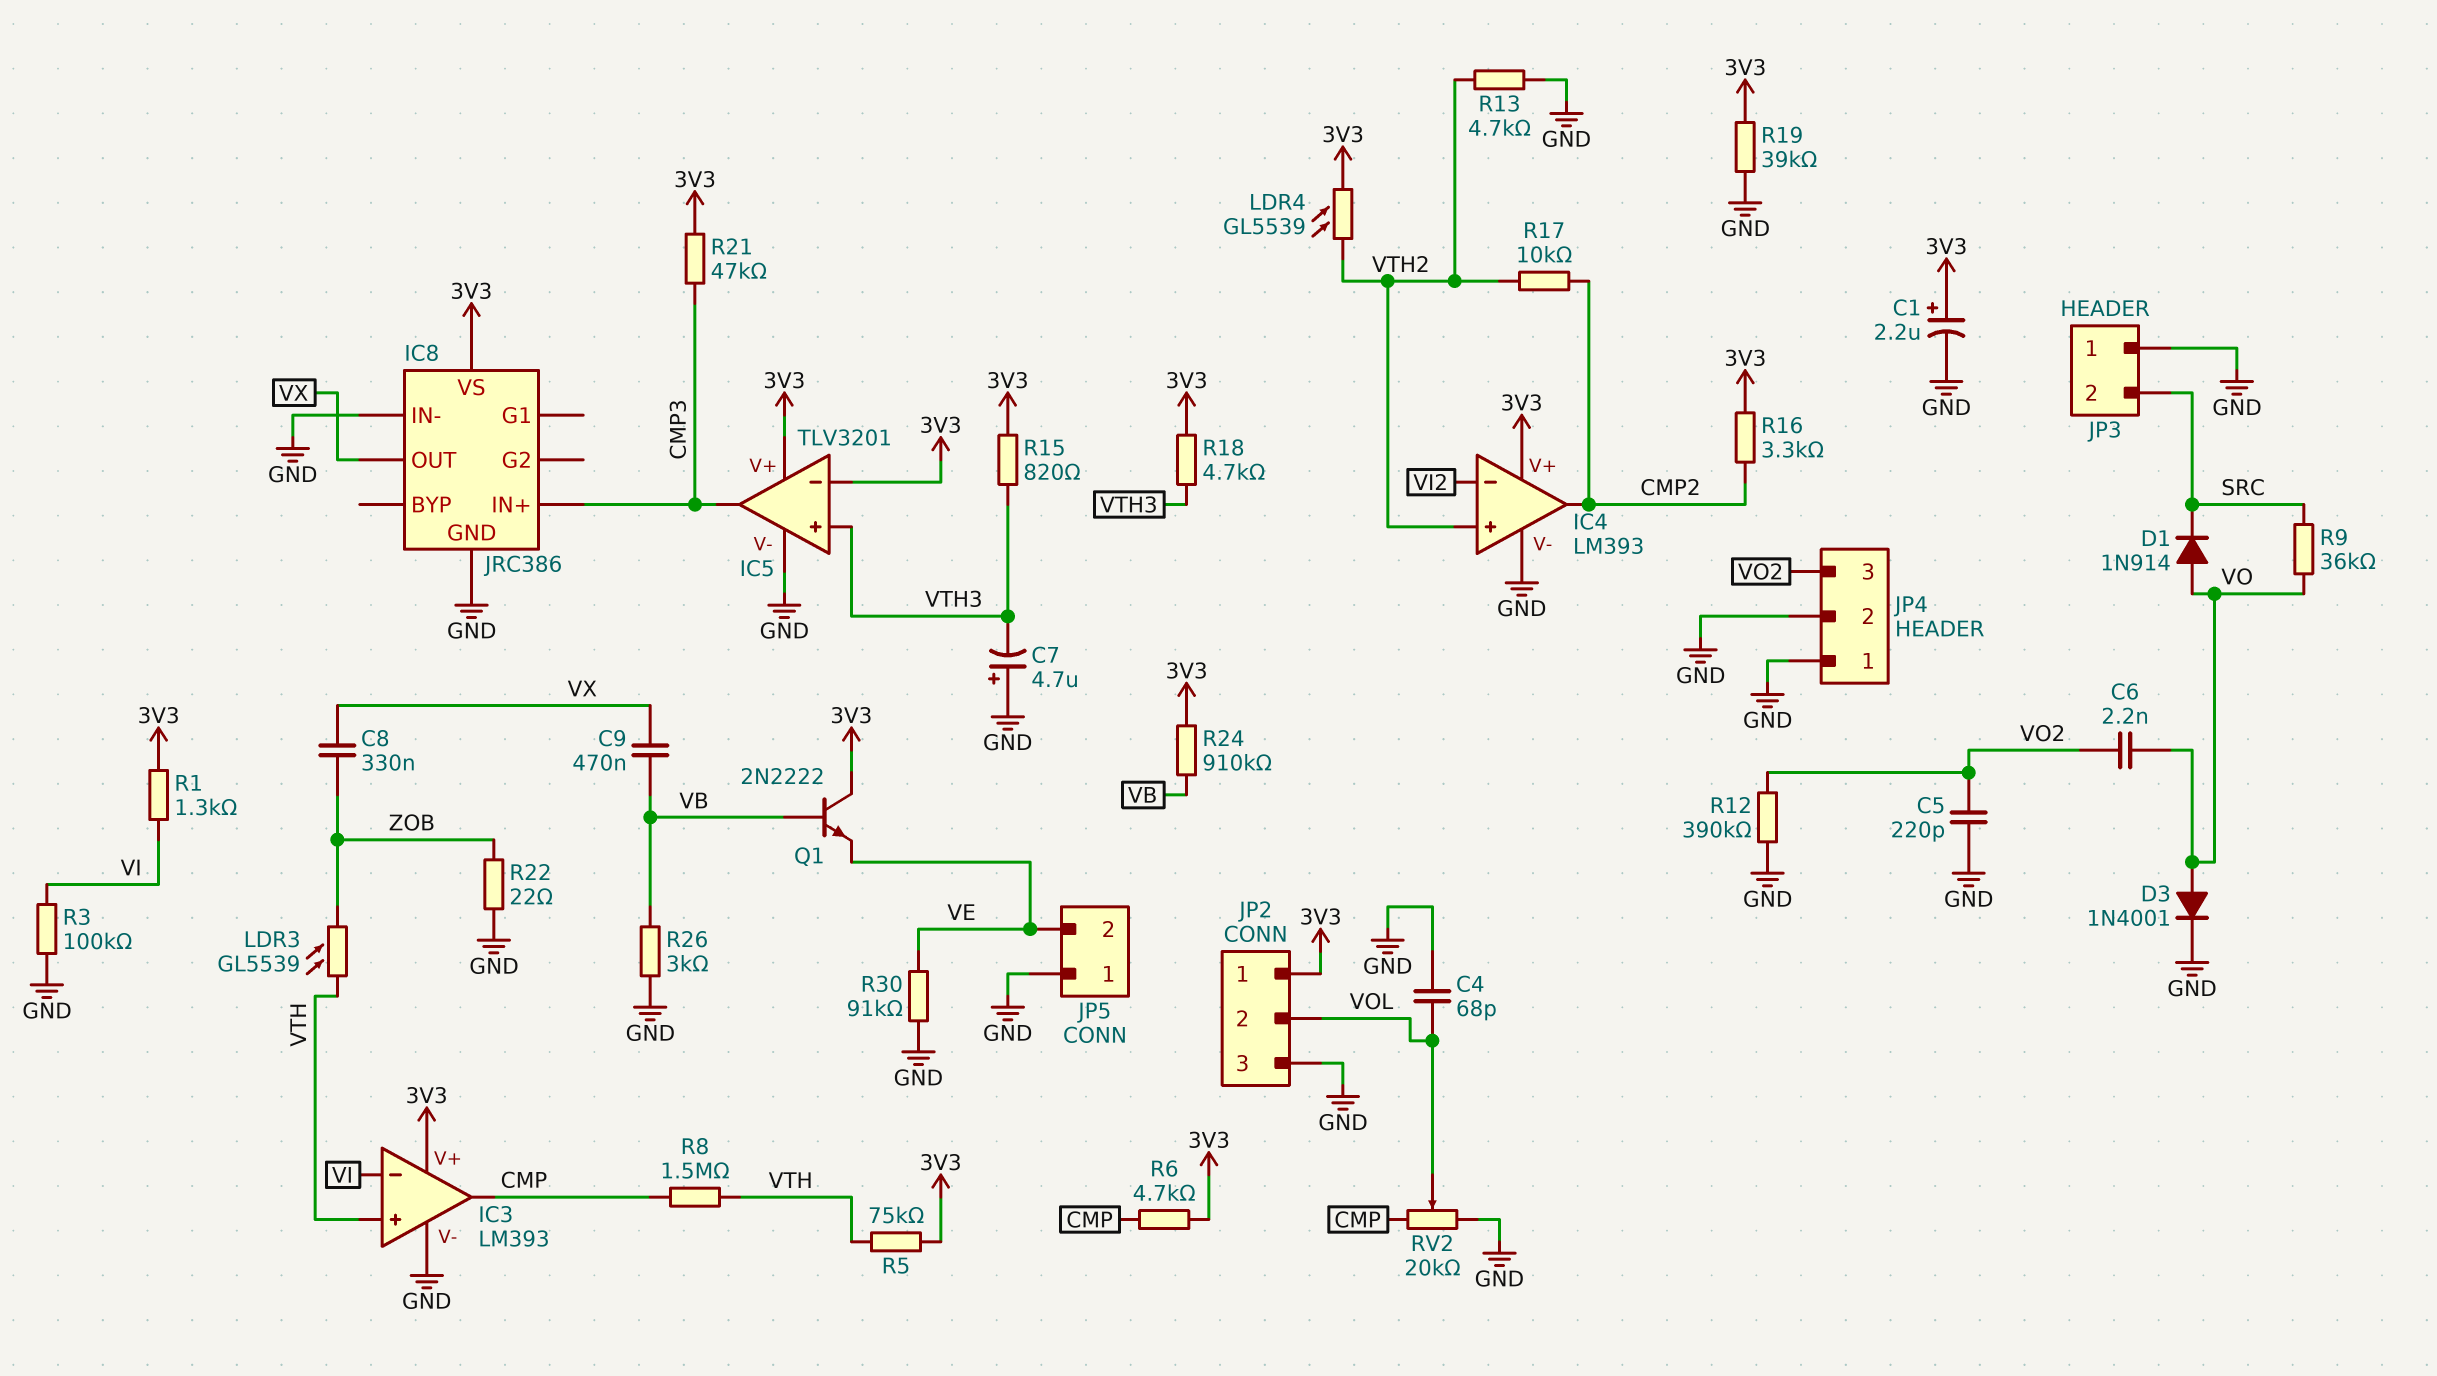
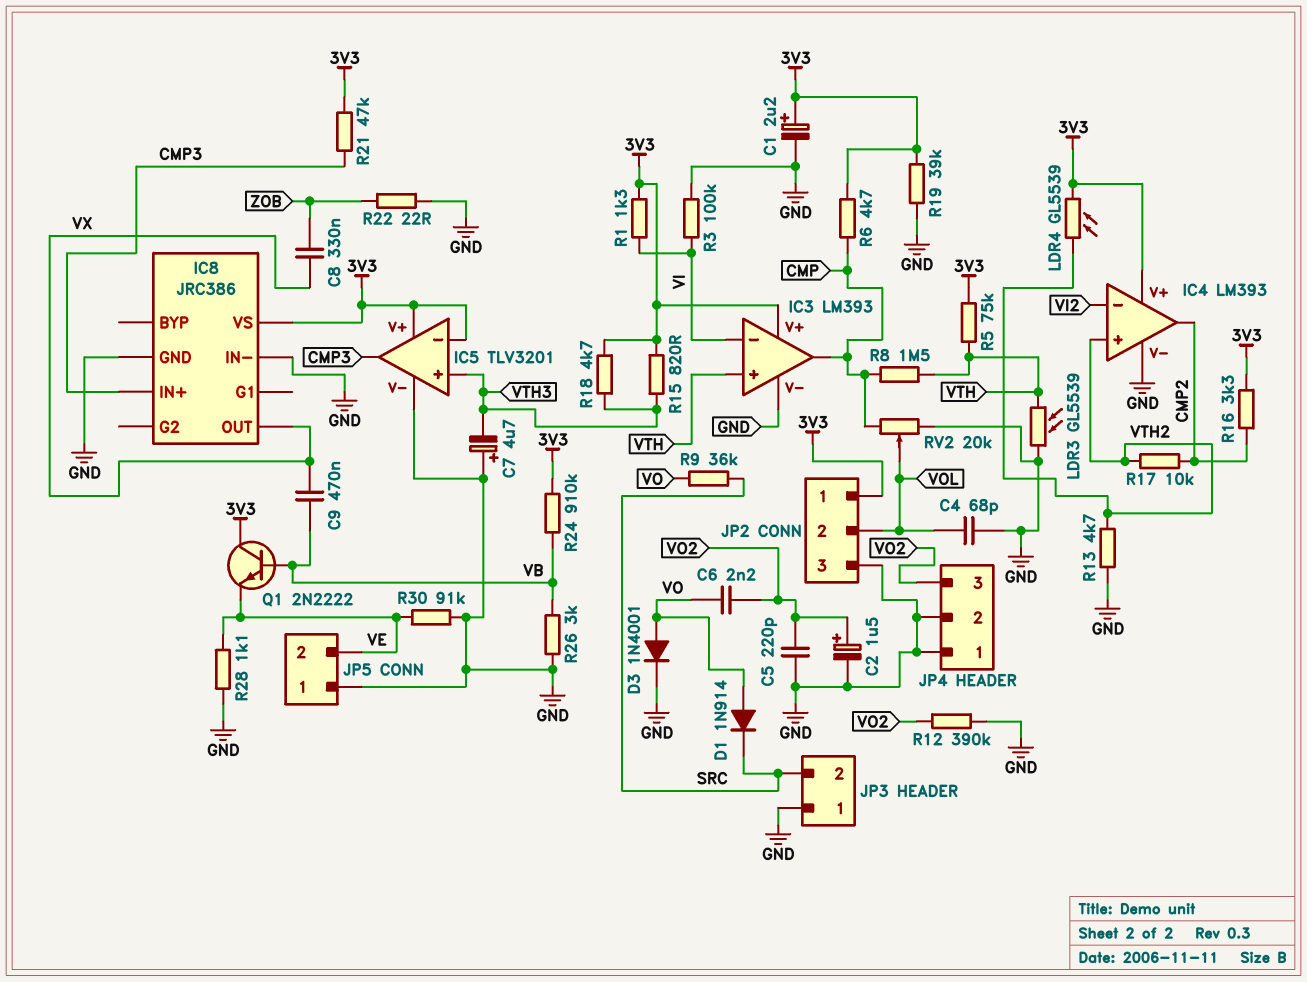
C2: none -> 1.5uF (plus VO2, minus GND)
LDR3: GL5539 (VTH, ZOB) -> GL5539 (GND, VTH)
R28: none -> 1.1k (GND, VE)

